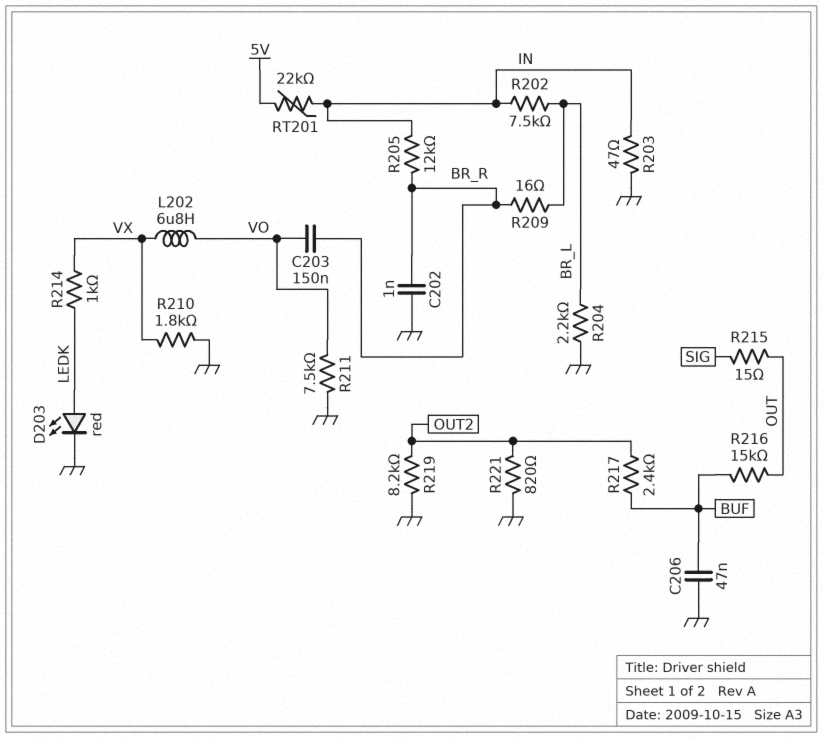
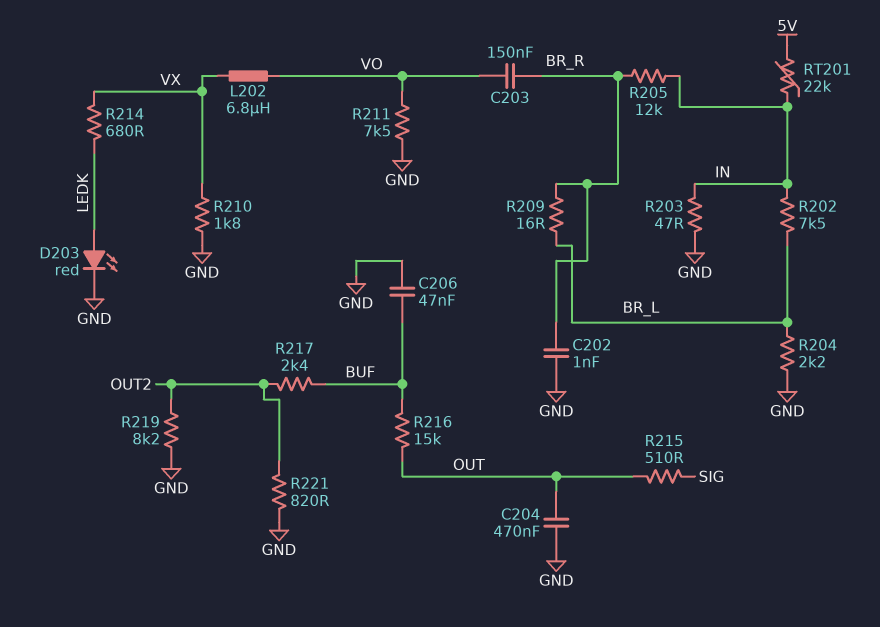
C204: none -> 470nF (GND, OUT)
R214: 1k (LEDK, VX) -> 680 (LEDK, VX)
R215: 15 (OUT, SIG) -> 510 (OUT, SIG)

